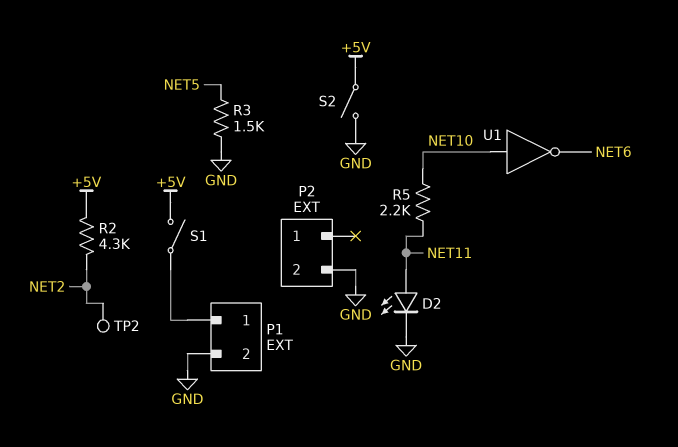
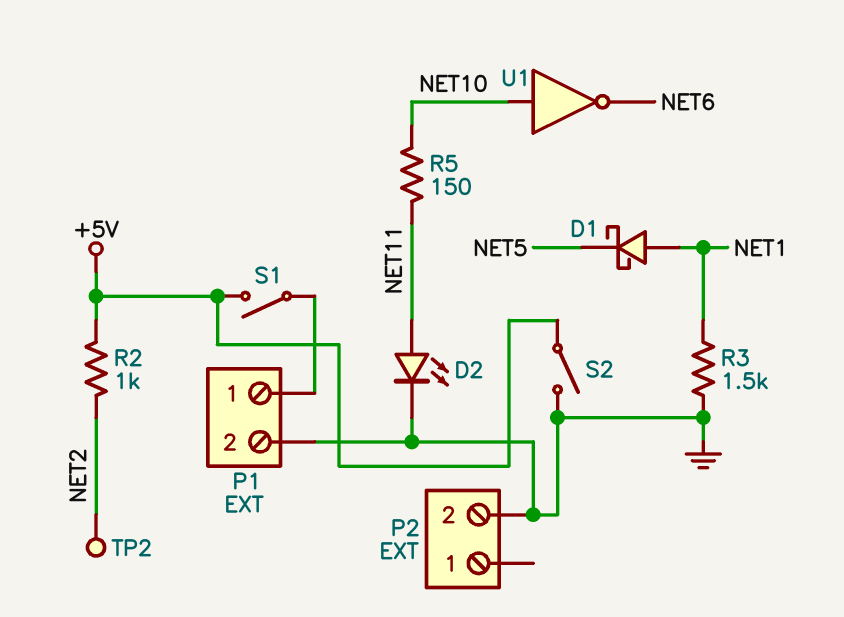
D1: none -> schottky (A NET1, K NET5)
R2: 4.3k (+5V, NET2) -> 1k (+5V, NET2)
R3: 1.5k (GND, NET5) -> 1.5k (GND, NET1)
R5: 2.2k (NET10, NET11) -> 150 (NET10, NET11)

